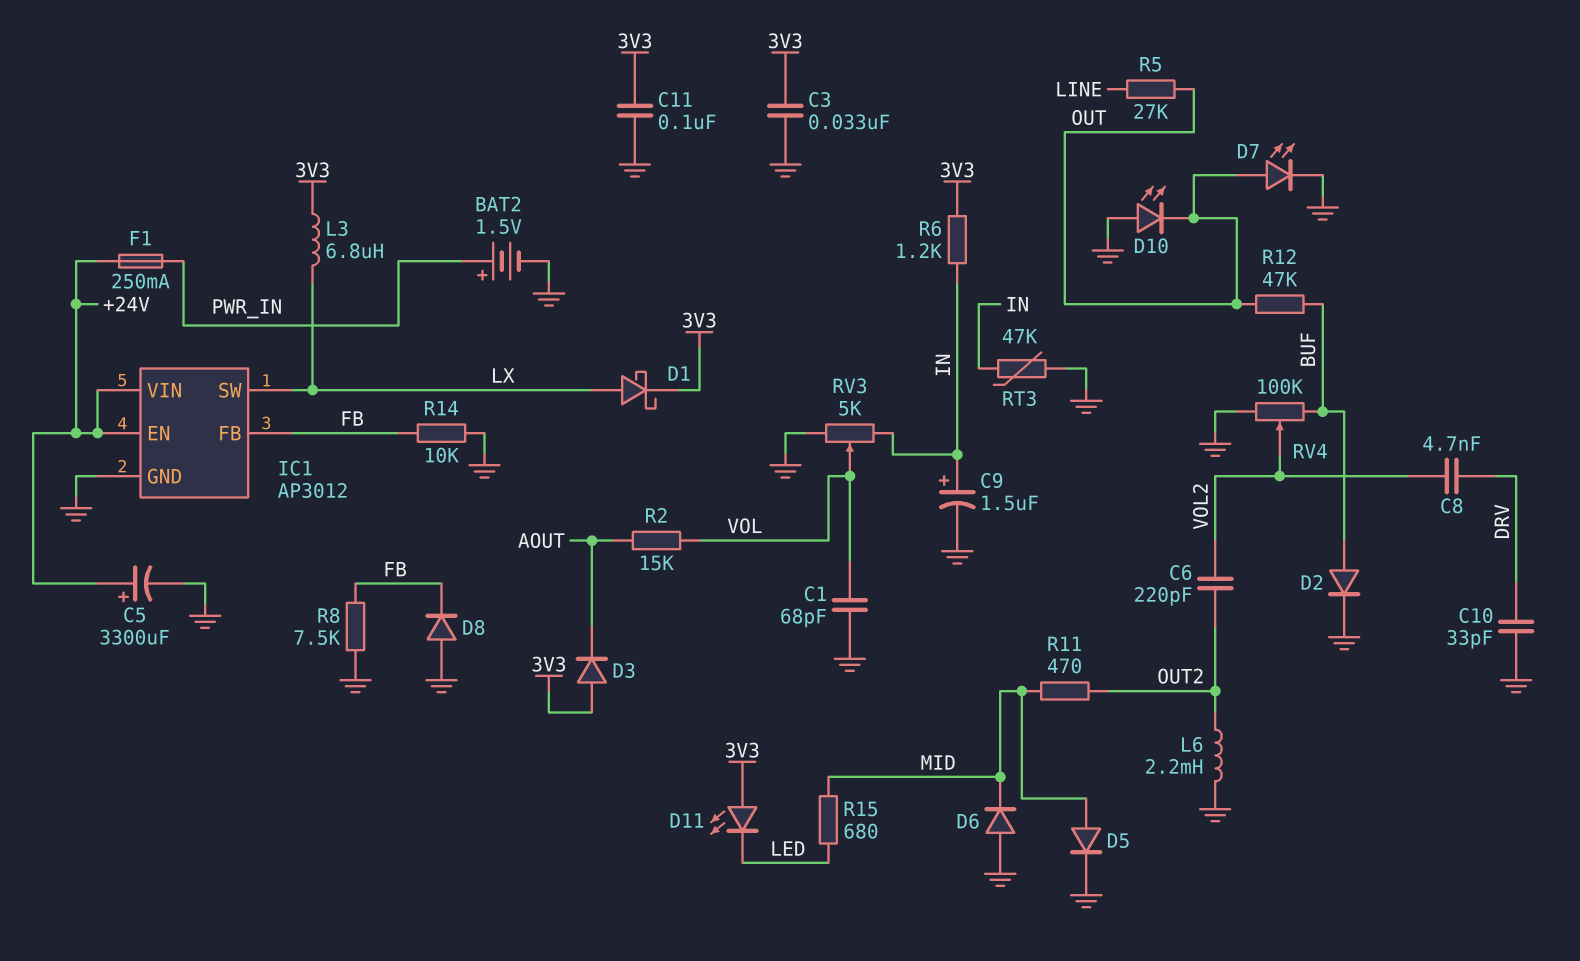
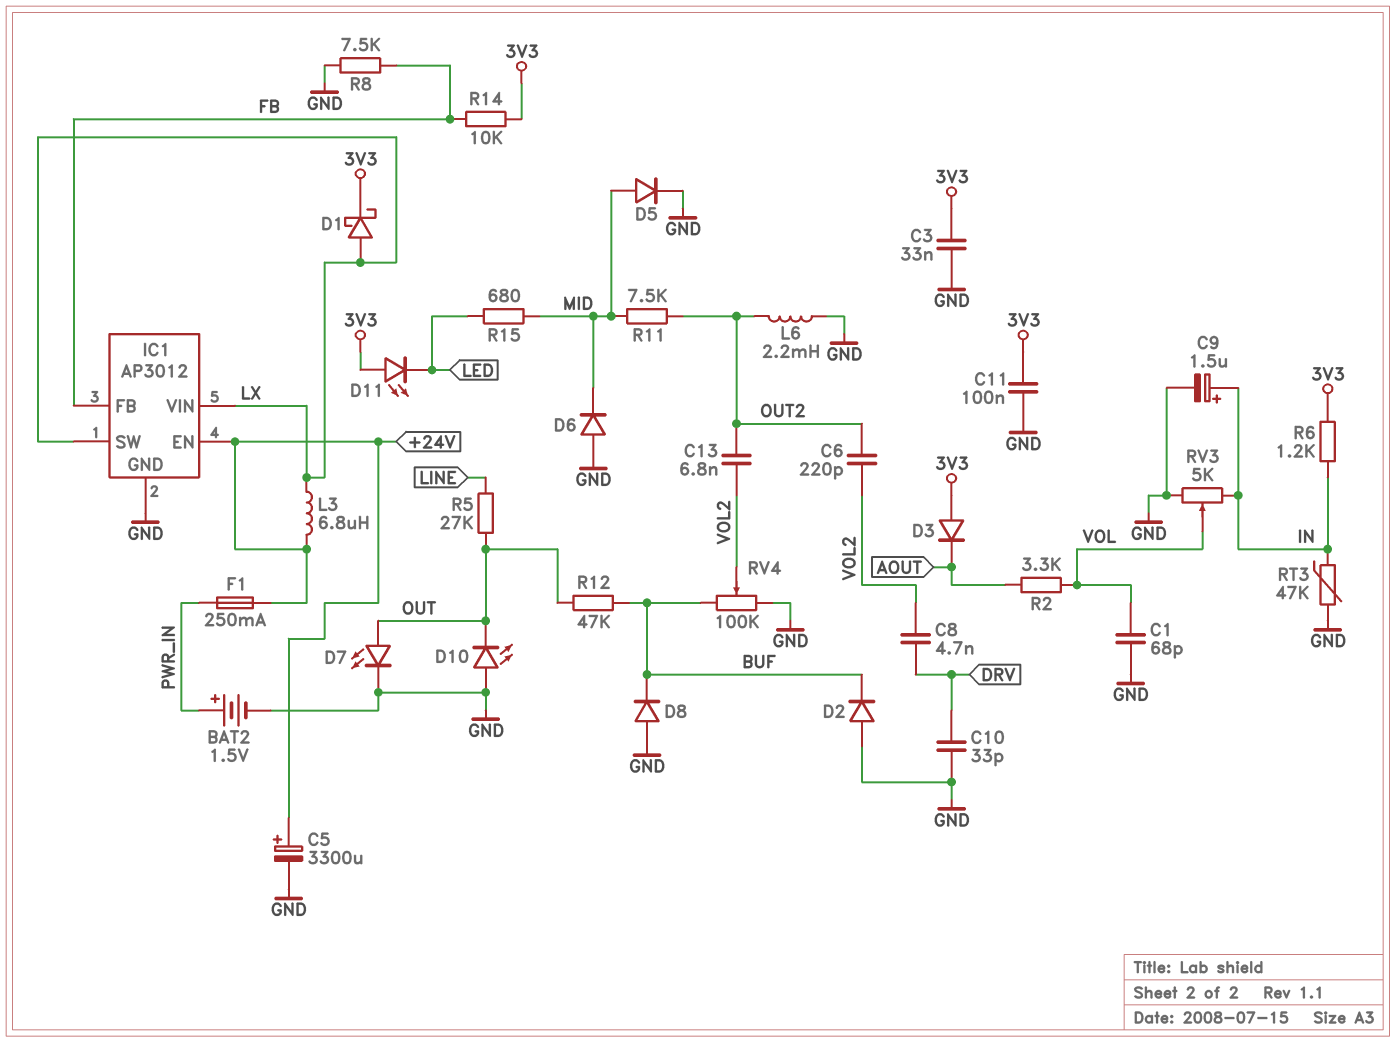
C13: none -> 6.8nF (OUT2, VOL2)
D2: diode (A BUF, K GND) -> diode (A GND, K BUF)
D8: diode (A GND, K FB) -> diode (A GND, K BUF)
IC1 pin VIN: +24V -> LX
L3: 6.8uH (3V3, LX) -> 6.8uH (+24V, LX)
R2: 15k (AOUT, VOL) -> 3.3k (AOUT, VOL)
R11: 470 (MID, OUT2) -> 7.5k (MID, OUT2)
R14: 10k (FB, GND) -> 10k (3V3, FB)

